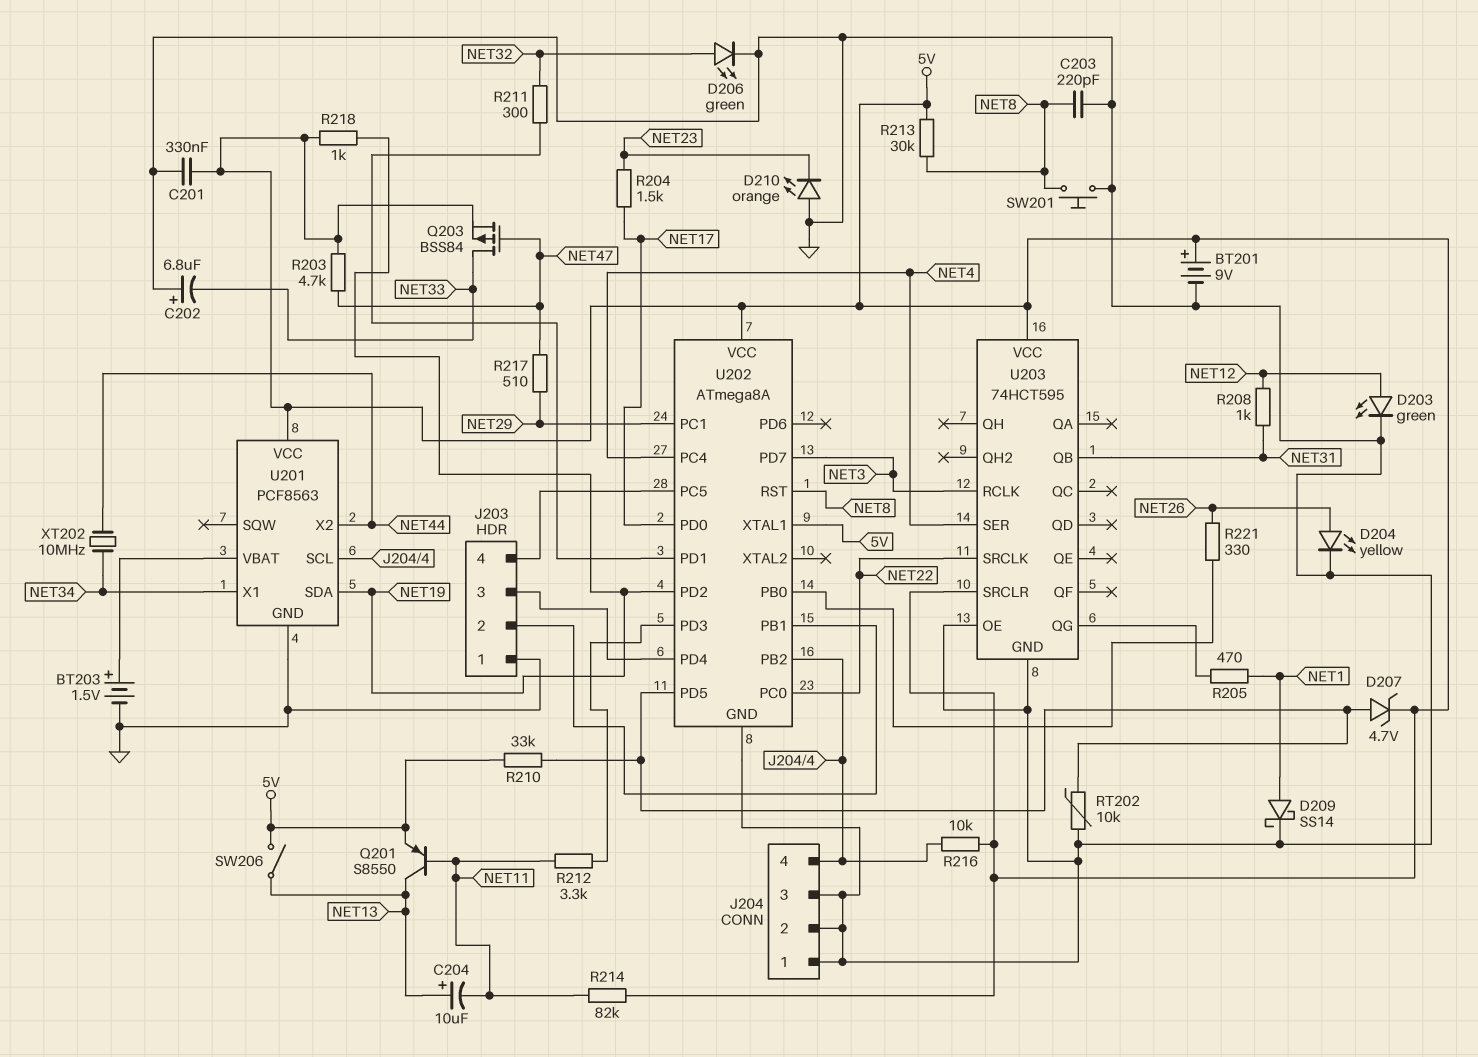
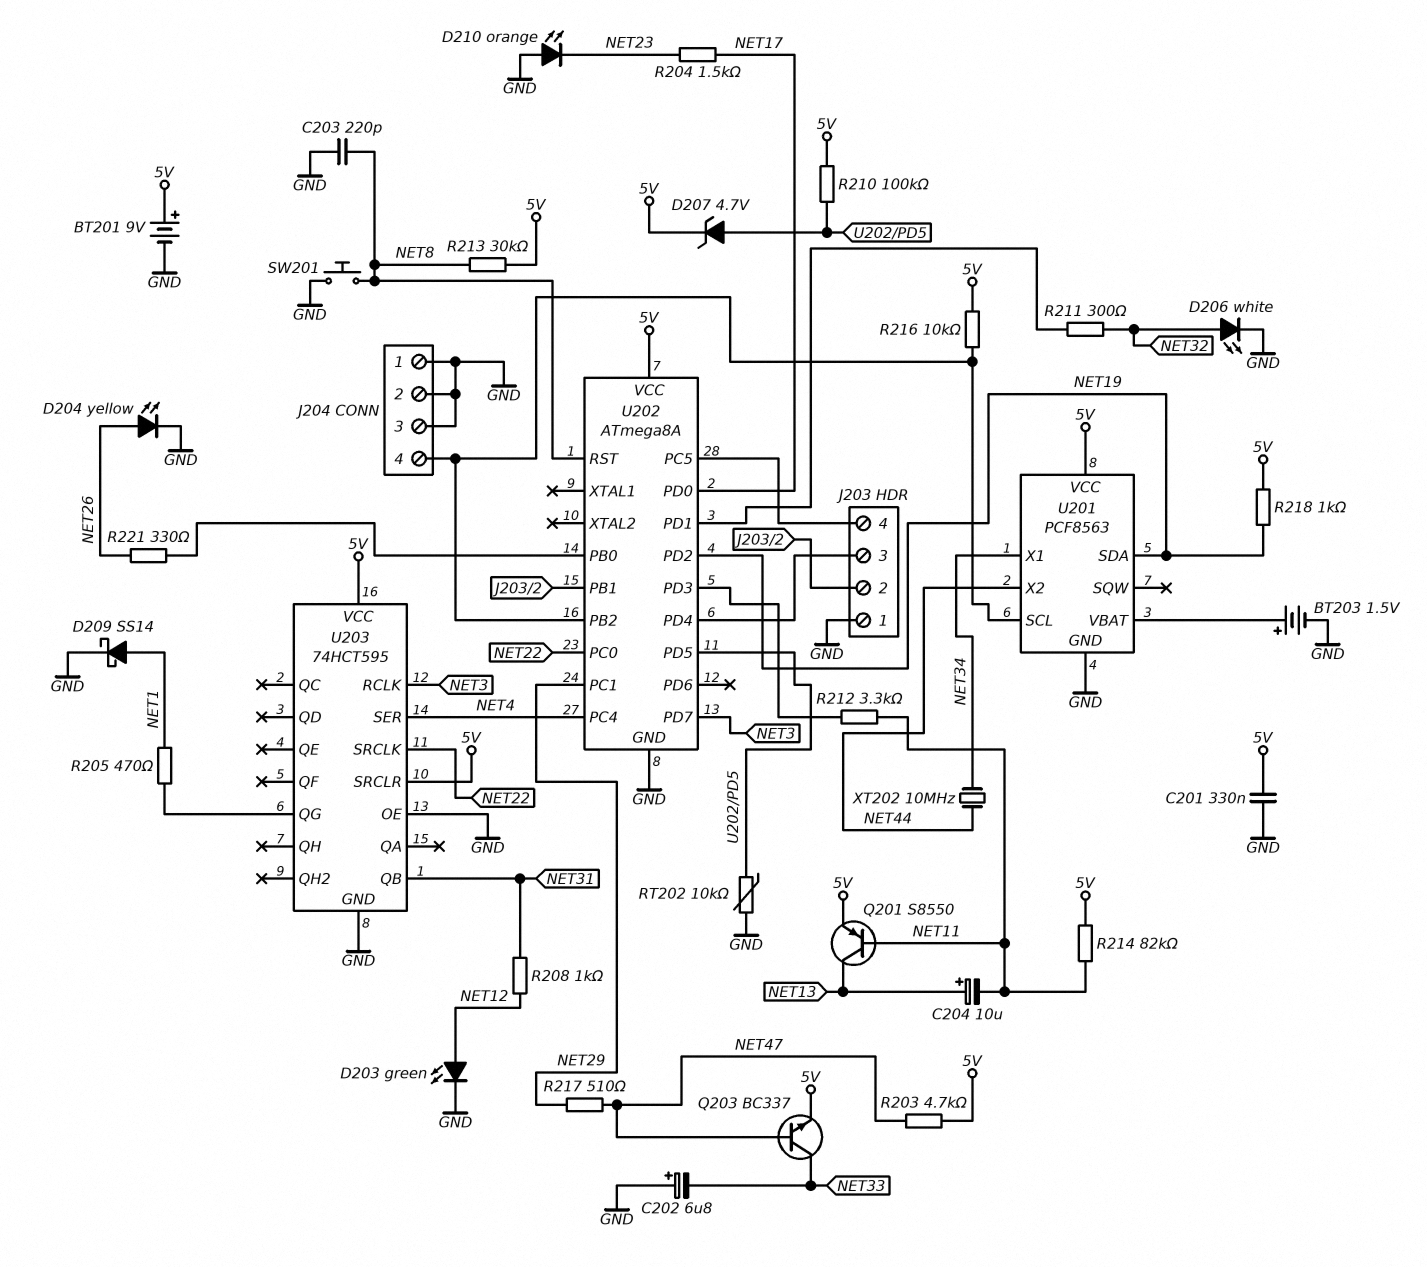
D206: LED green (A NET32, K GND) -> LED white (A NET32, K GND)
Q203: PMOS BSS84 (G NET47, D NET33, S 5V) -> NPN BC337 (B NET47, C NET33, E 5V)
R210: 33k (5V, U202/PD5) -> 100k (5V, U202/PD5)
SW206: switch (5V, NET13) -> none
U202 pin XTAL1: 5V -> none

